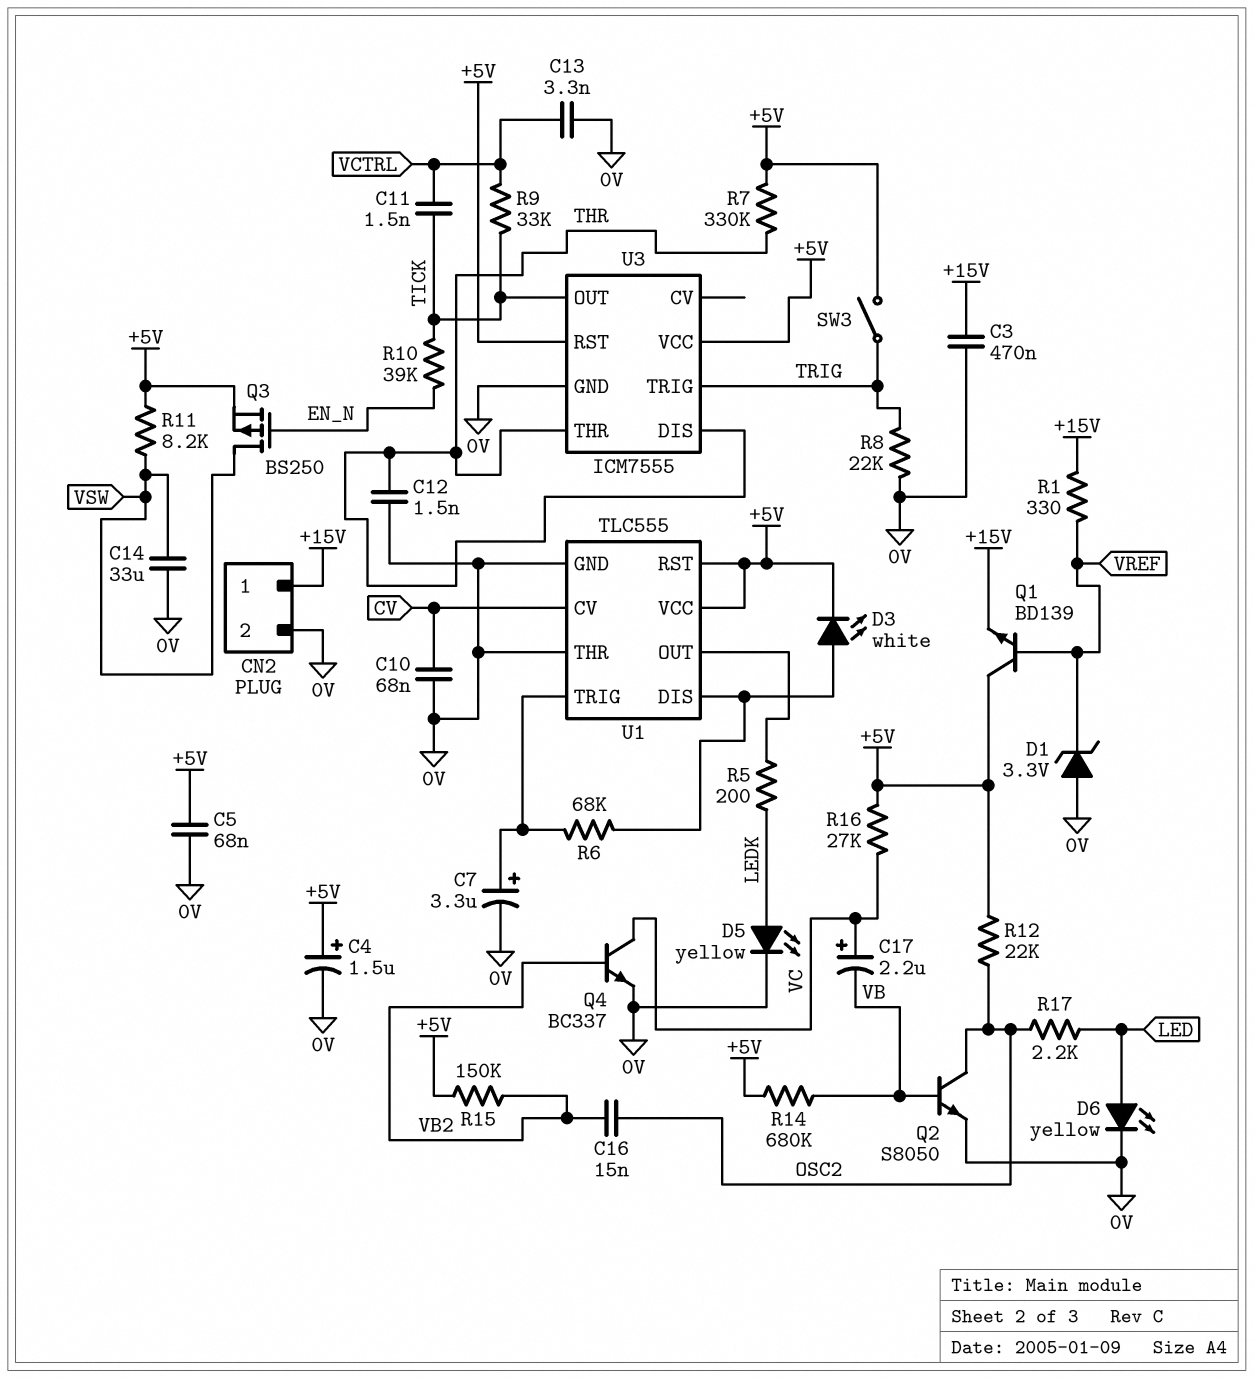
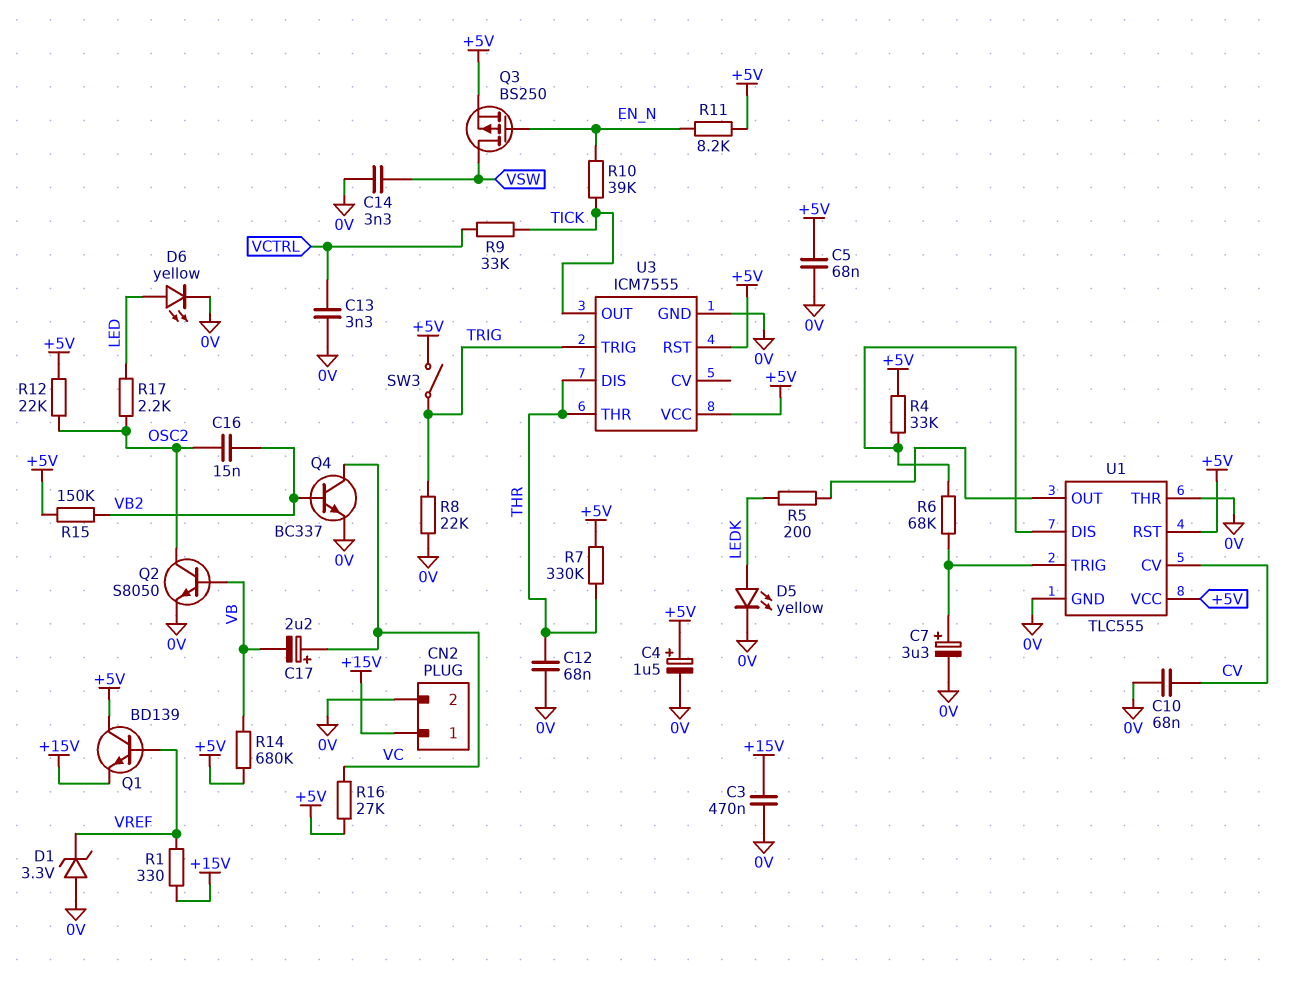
C11: 1.5nF (TICK, VCTRL) -> none
C12: 1.5nF (0V, THR) -> 68nF (0V, THR)
C14: 33uF (0V, VSW) -> 3.3nF (0V, VSW)
D3: LED white (A U1/DIS, K +5V) -> none
R4: none -> 33k (+5V, U1/DIS)
R11: 8.2k (+5V, VSW) -> 8.2k (+5V, EN_N)

